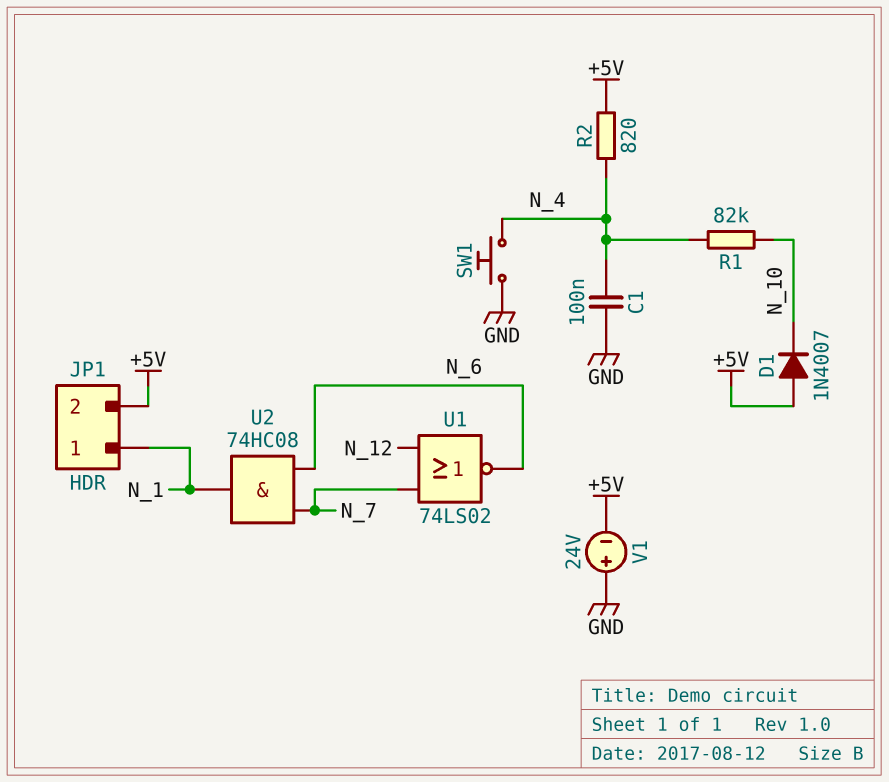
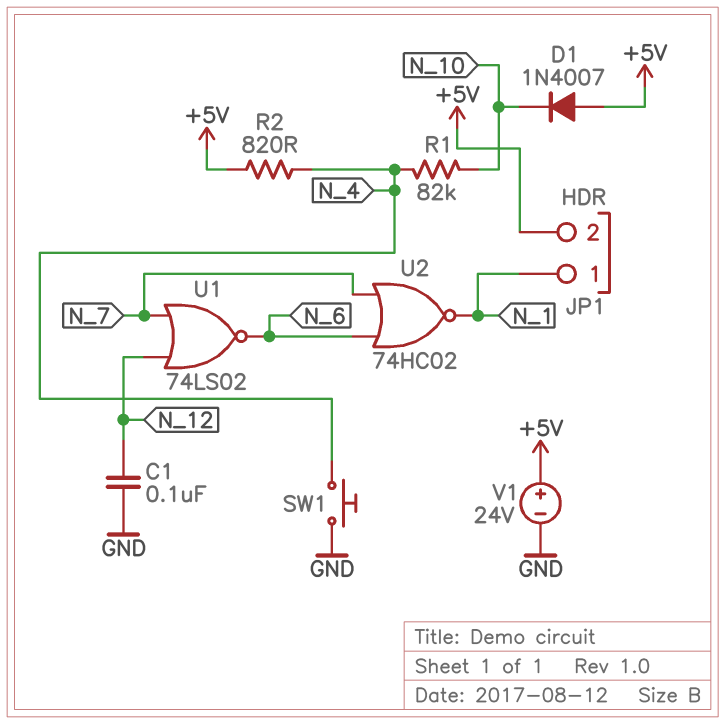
C1: 100nF (GND, N_4) -> 100nF (GND, N_12)
U2: AND 74HC08 (in N_6, in N_7, out N_1) -> NOR 74HC02 (in N_6, in N_7, out N_1)
V1: 24V (plus GND, minus +5V) -> 24V (plus +5V, minus GND)

